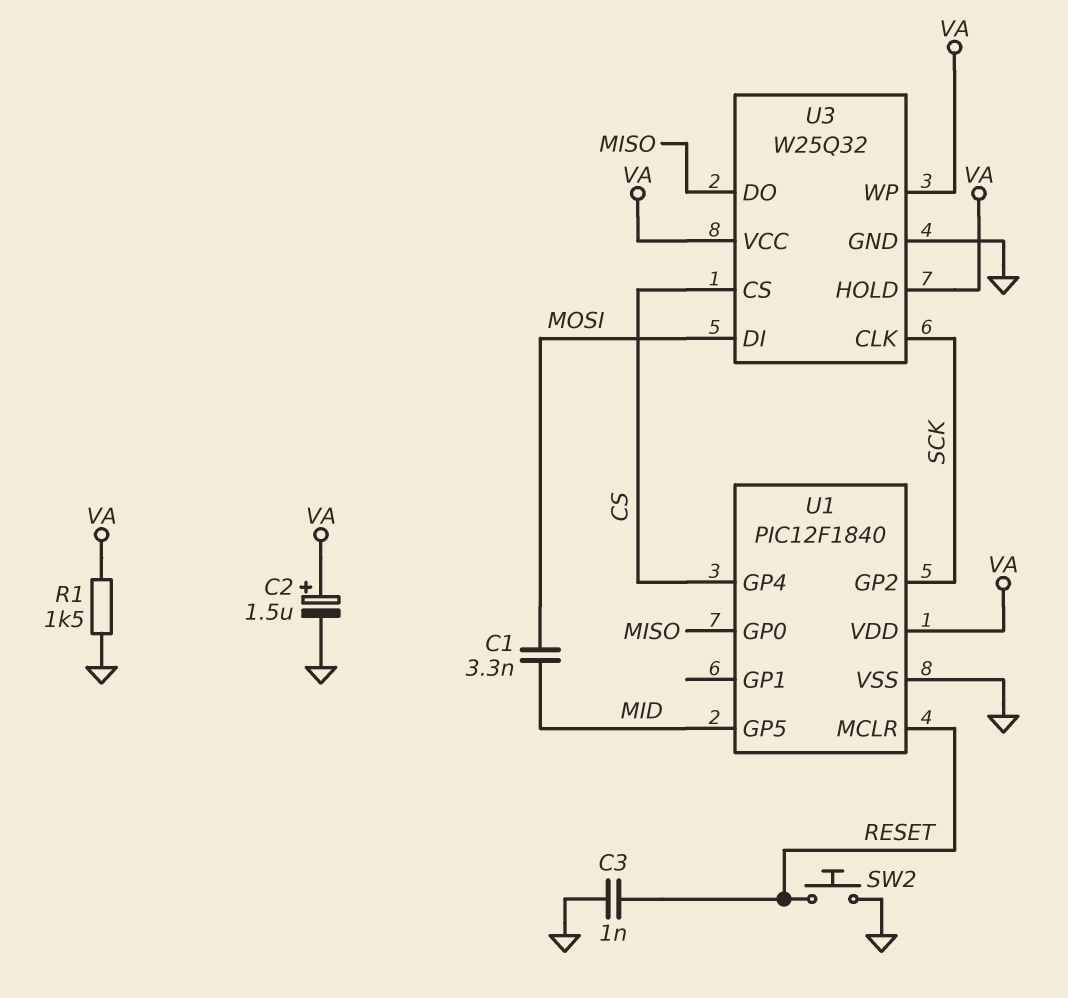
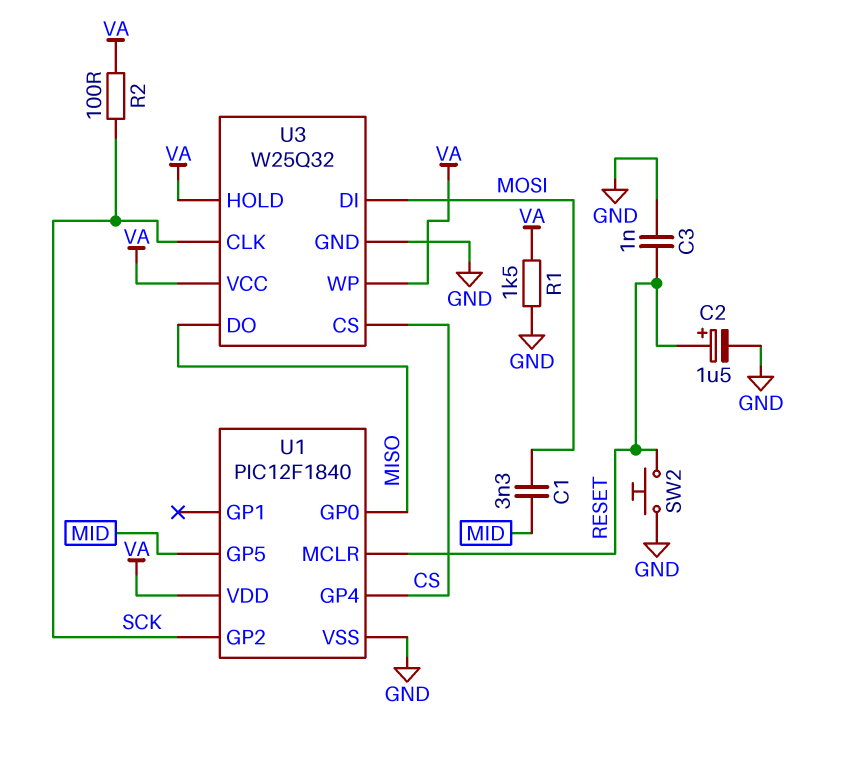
C2: 1.5uF (plus VA, minus GND) -> 1.5uF (plus RESET, minus GND)
R2: none -> 100 (SCK, VA)

